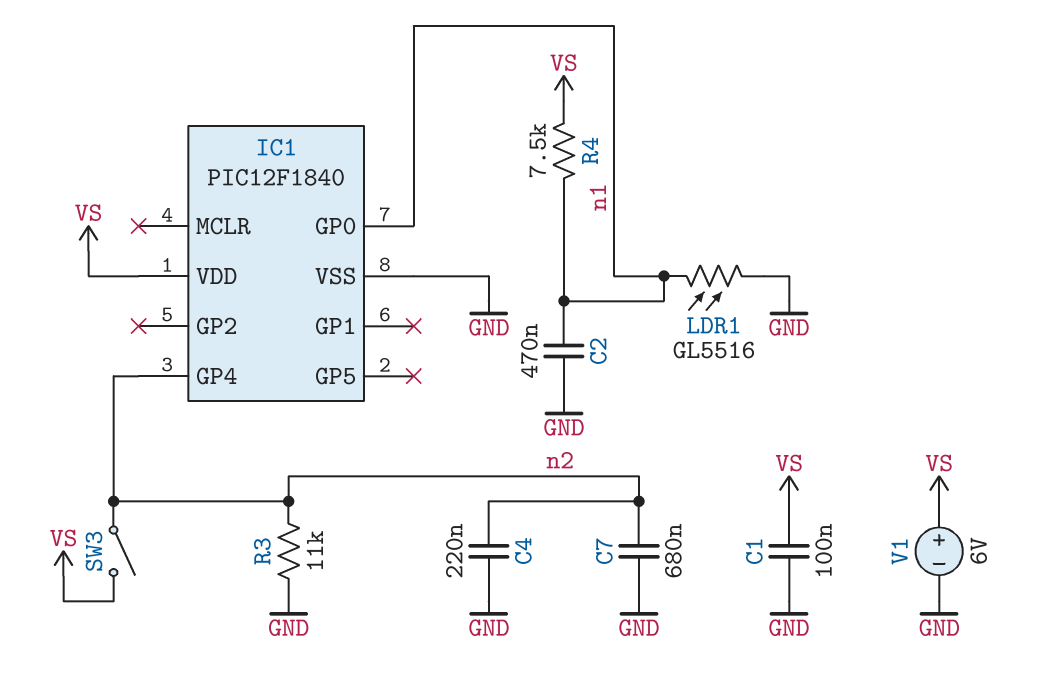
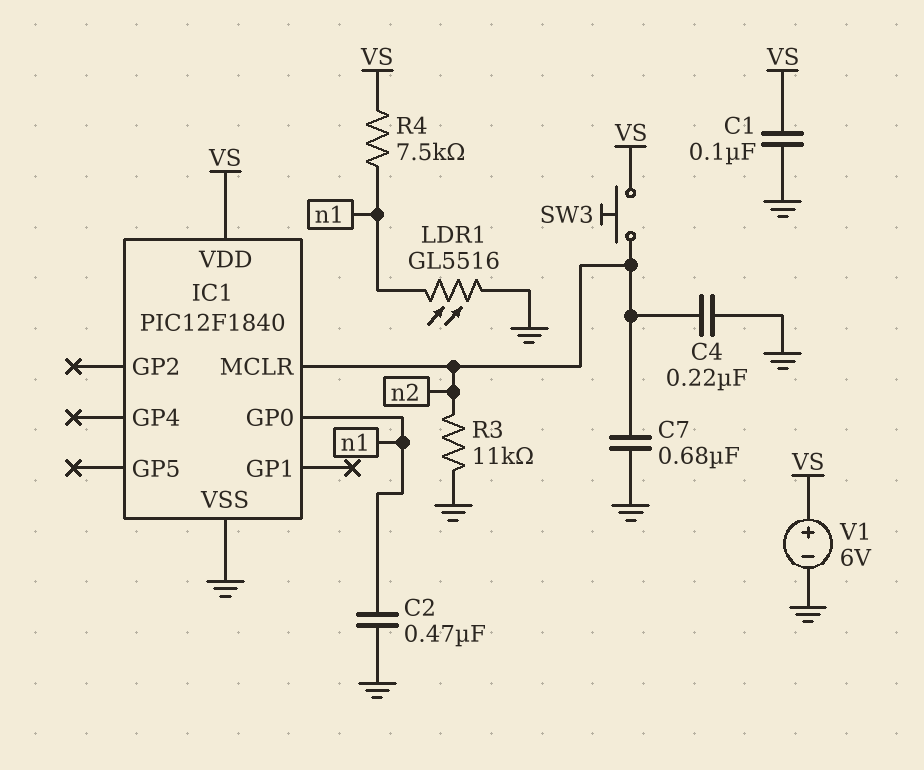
IC1 pin GP4: n2 -> none
IC1 pin MCLR: none -> n2
SW3: switch (VS, n2) -> button (VS, n2)

